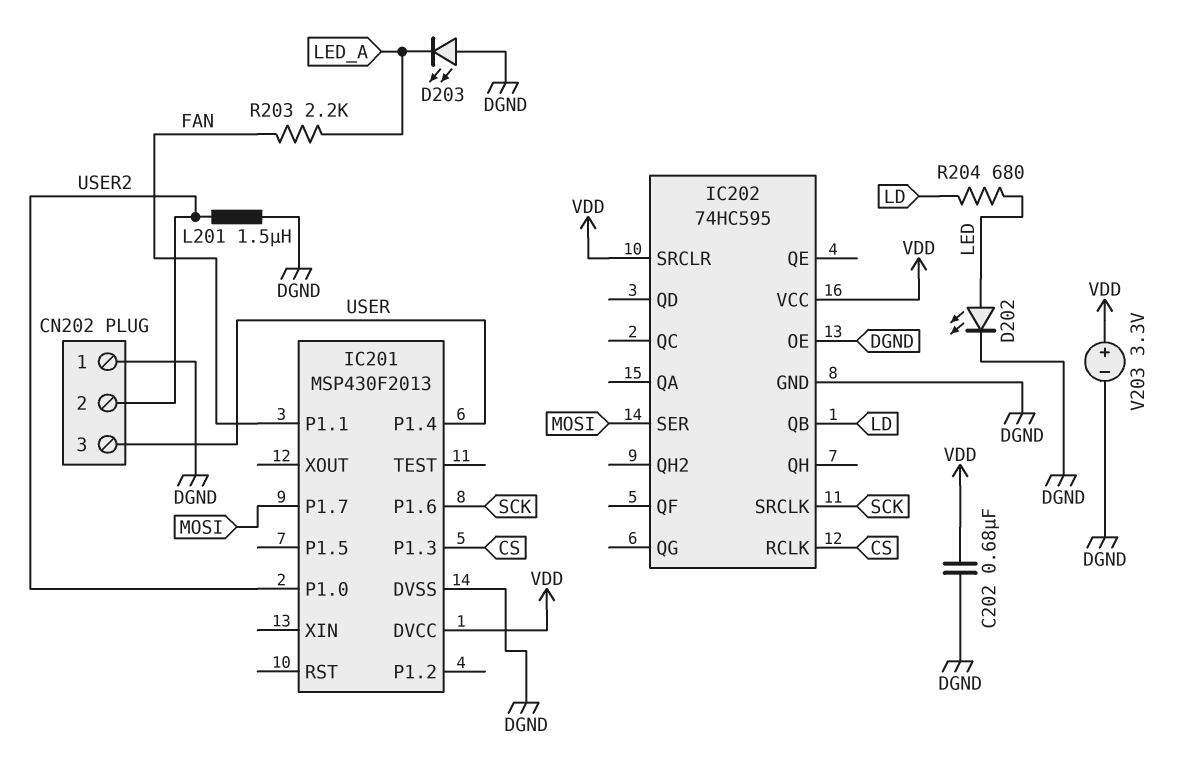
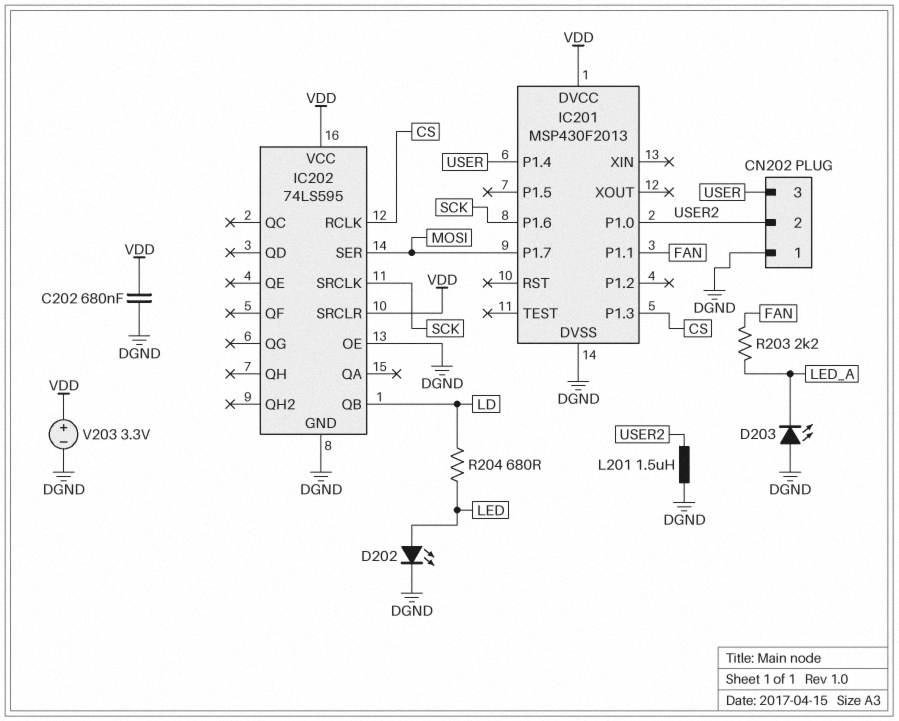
IC202: 74HC595 -> 74LS595

